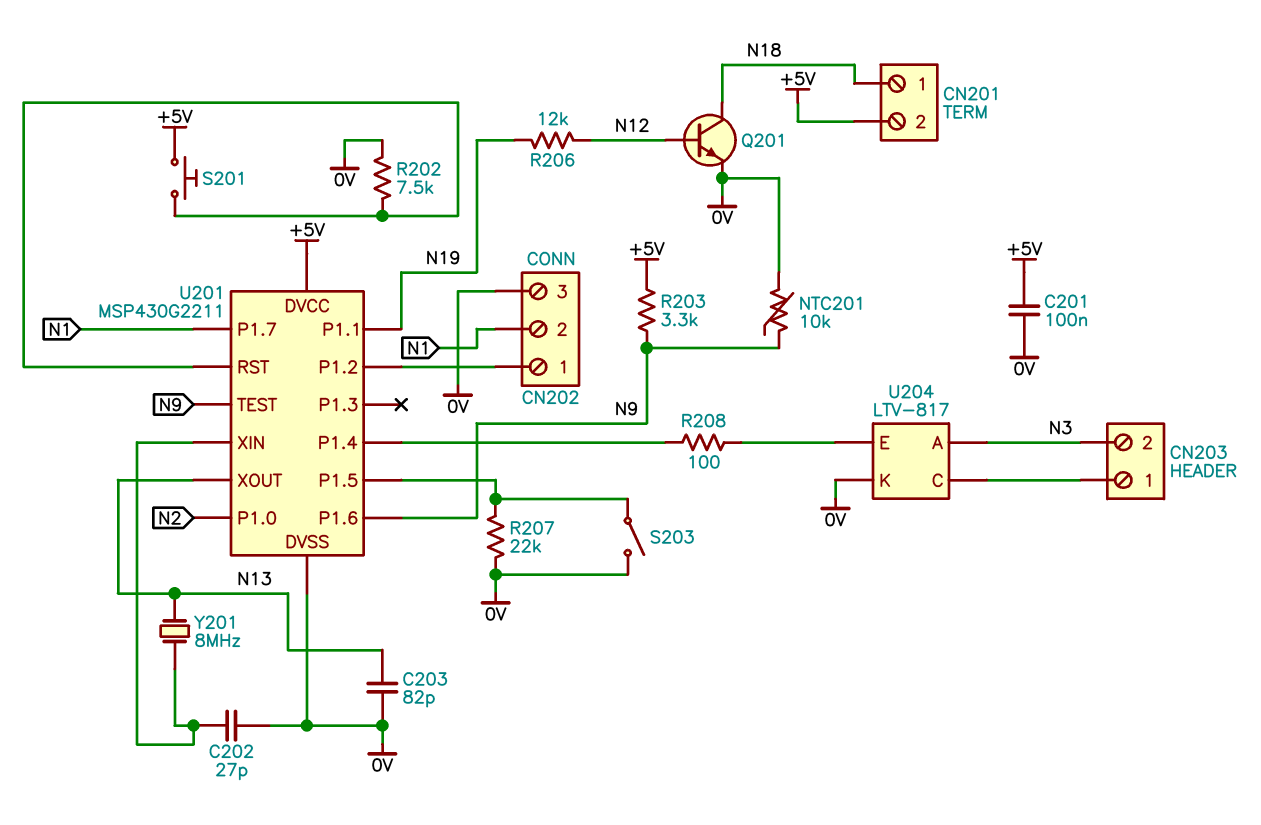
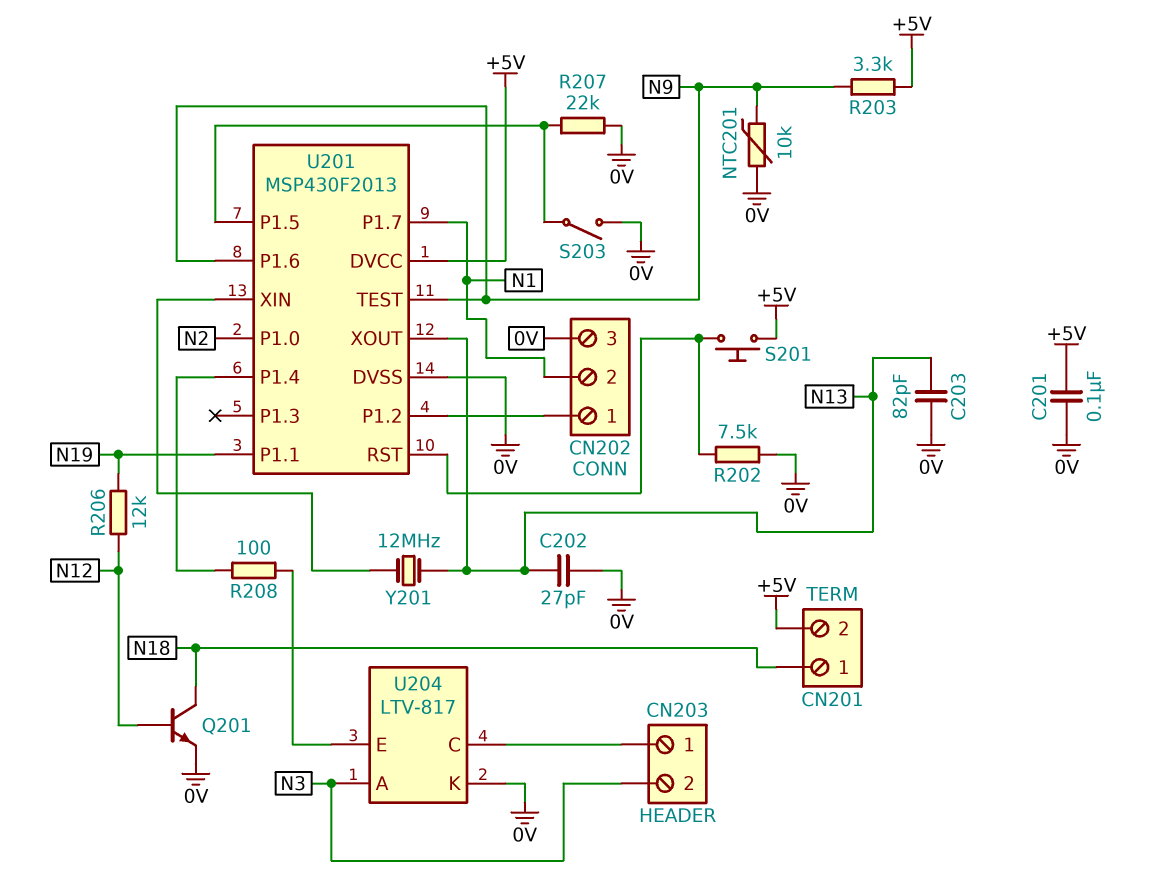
C202: 27pF (0V, U201/XIN) -> 27pF (0V, N13)
U201: MSP430G2211 -> MSP430F2013
Y201: 8MHz (N13, U201/XIN) -> 12MHz (N13, U201/XIN)

